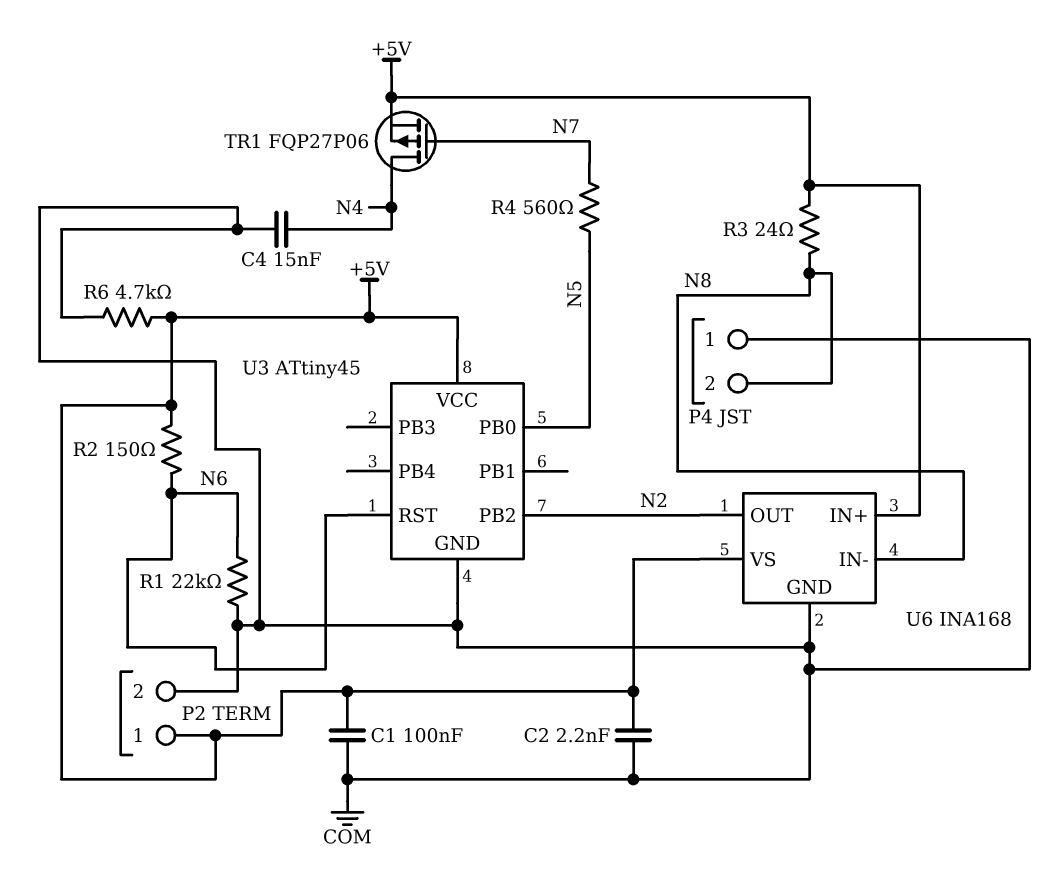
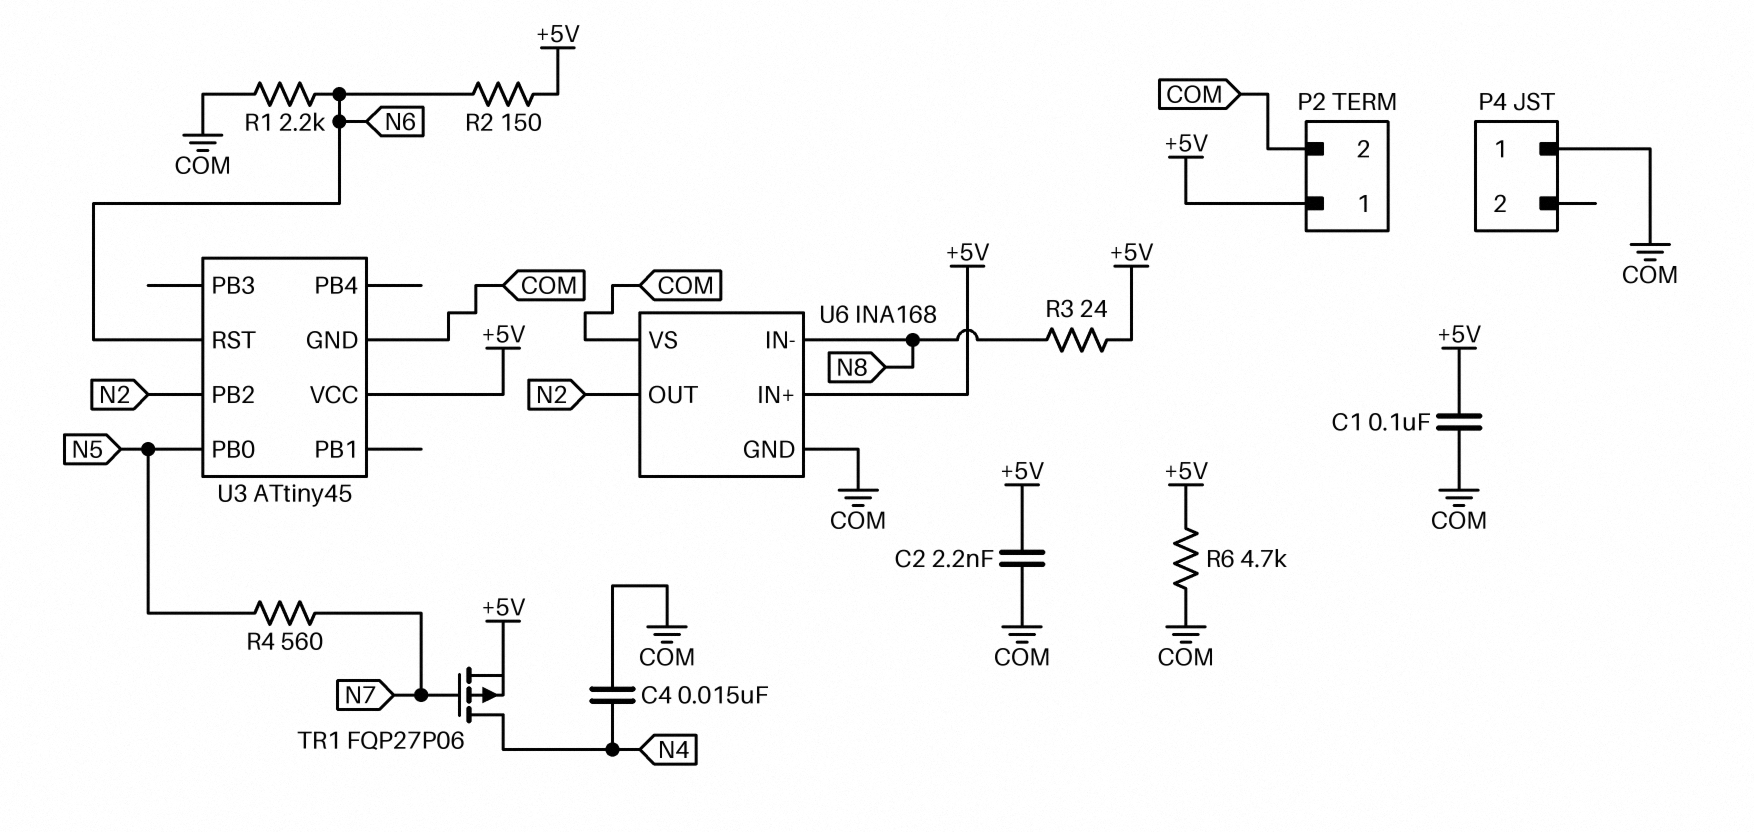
P4 pin 2: N8 -> none
R1: 22k (COM, N6) -> 2.2k (COM, N6)
U6 pin VS: +5V -> COM

